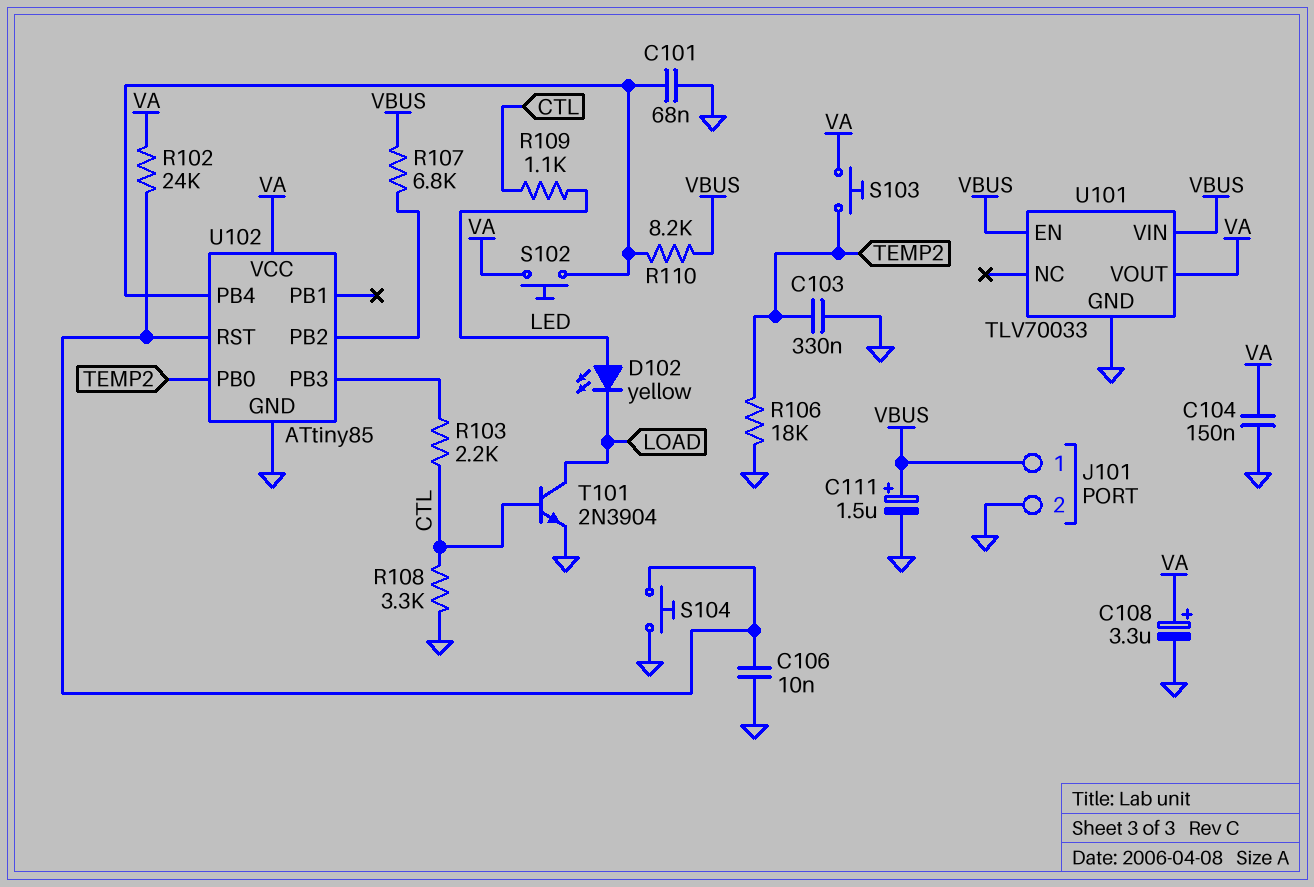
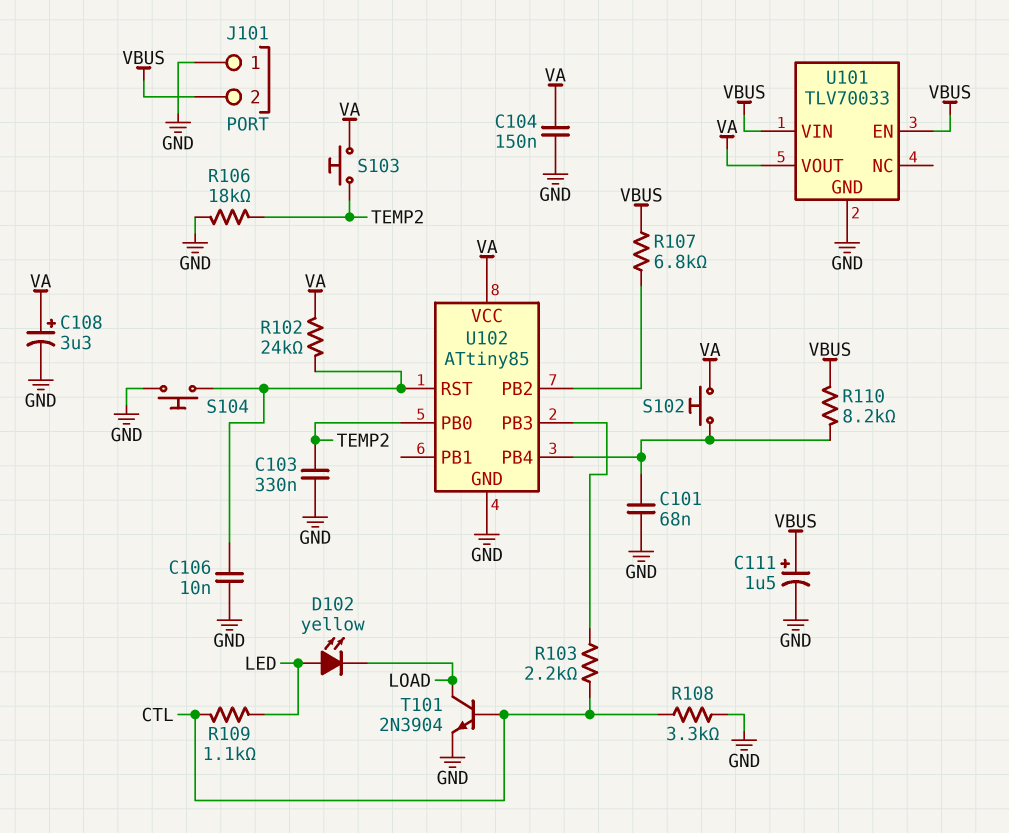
J101 pin 1: VBUS -> GND
J101 pin 2: GND -> VBUS

